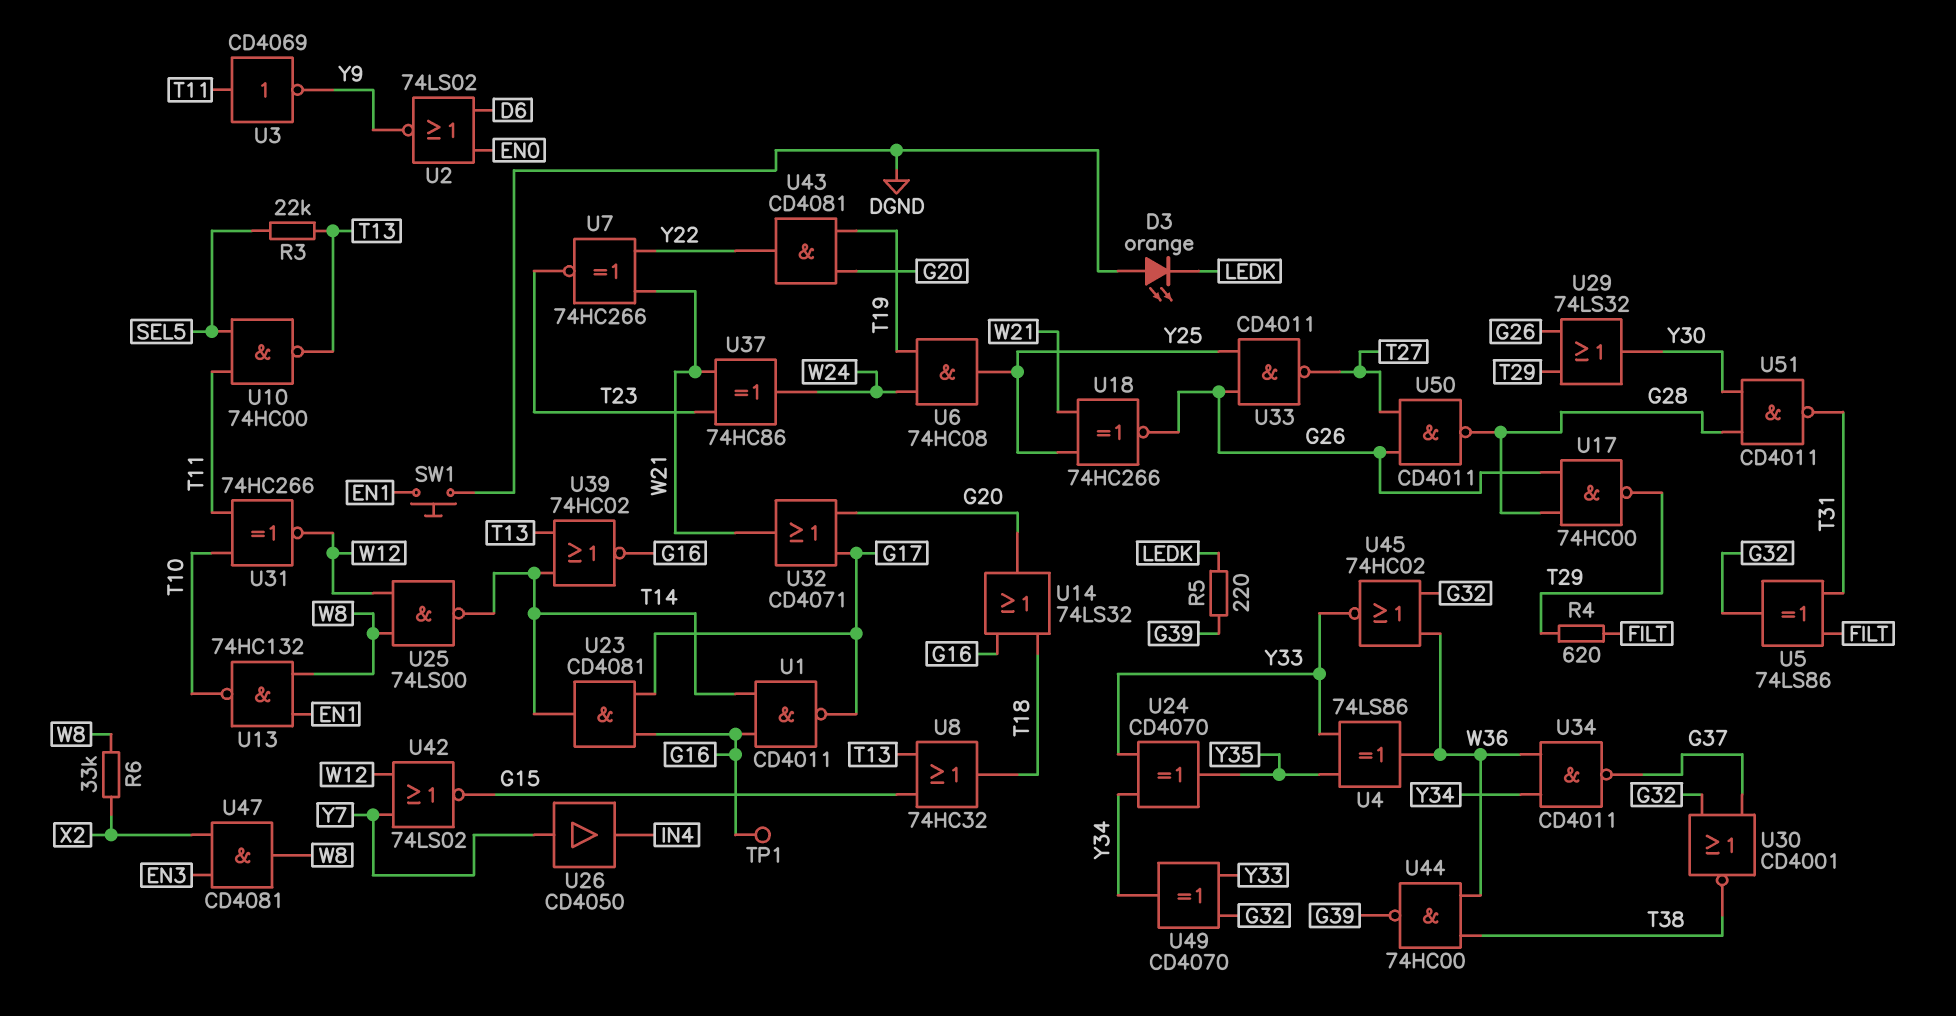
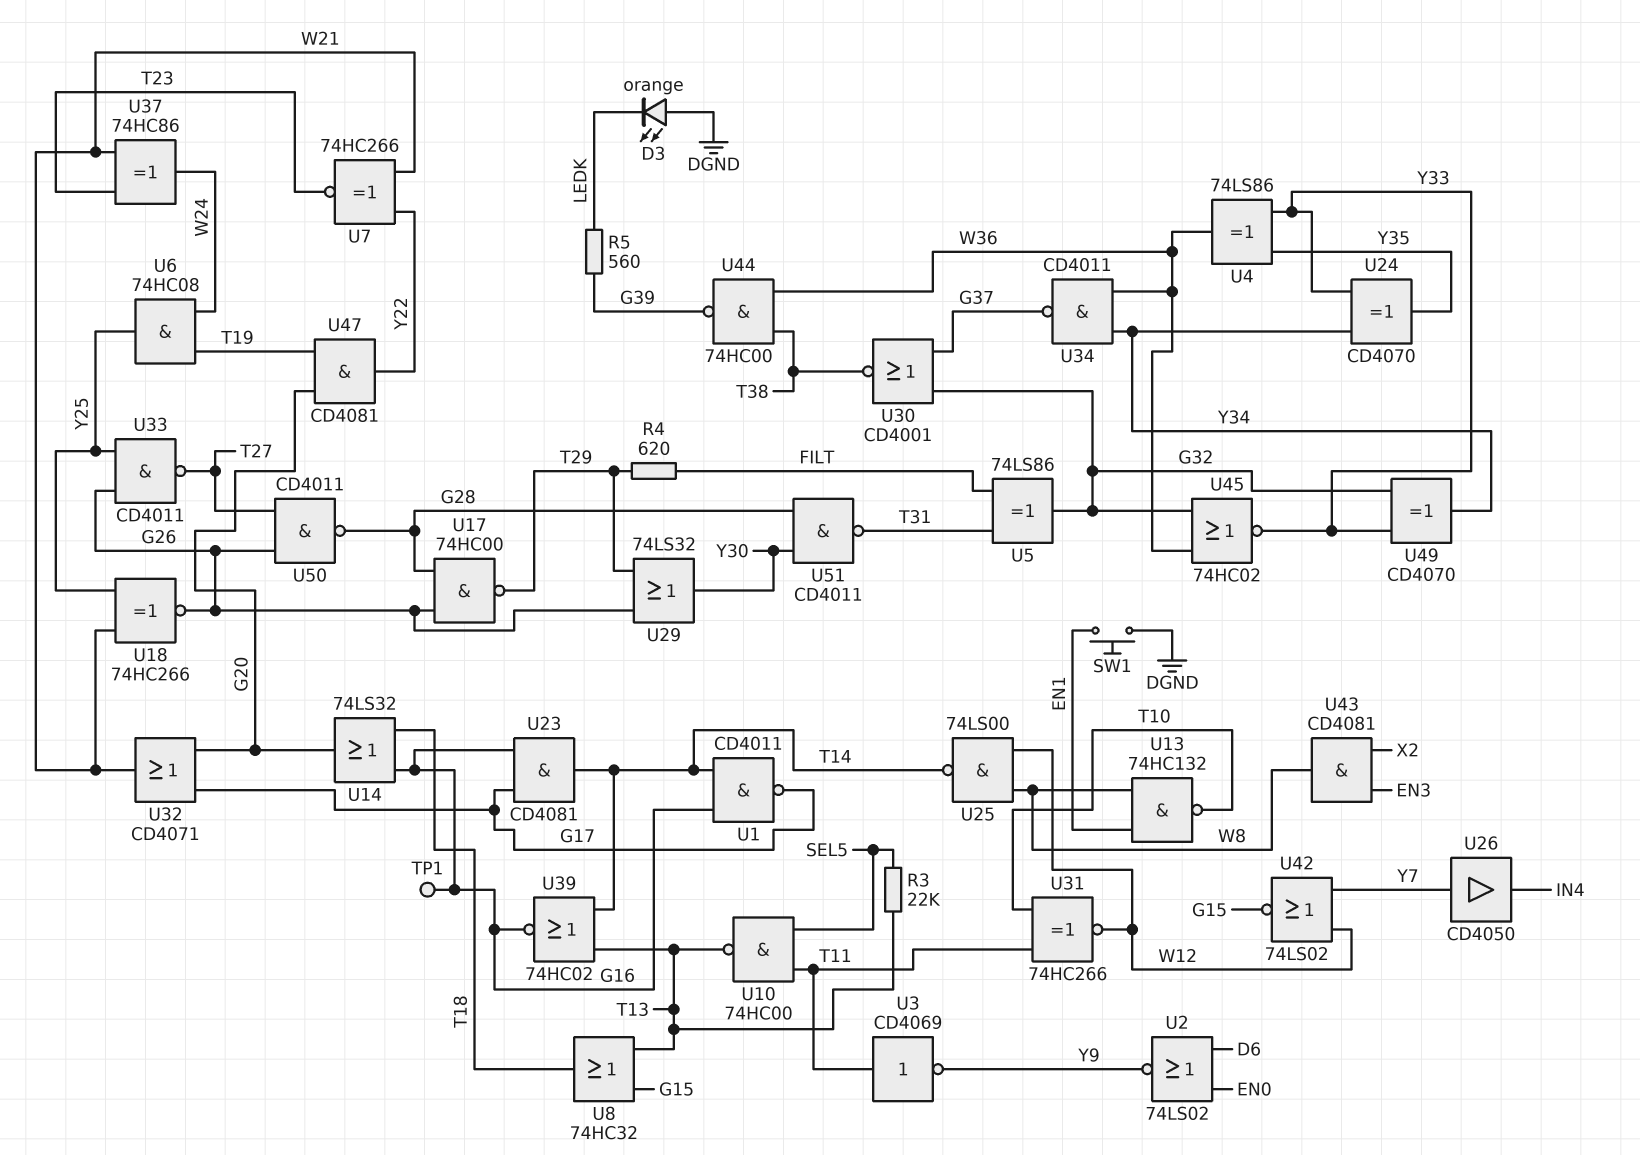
R5: 220 (G39, LEDK) -> 560 (G39, LEDK)
R6: 33k (W8, X2) -> none
U43: AND CD4081 (in G20, in T19, out Y22) -> AND CD4081 (in EN3, in X2, out W8)
U47: AND CD4081 (in EN3, in X2, out W8) -> AND CD4081 (in G20, in T19, out Y22)

